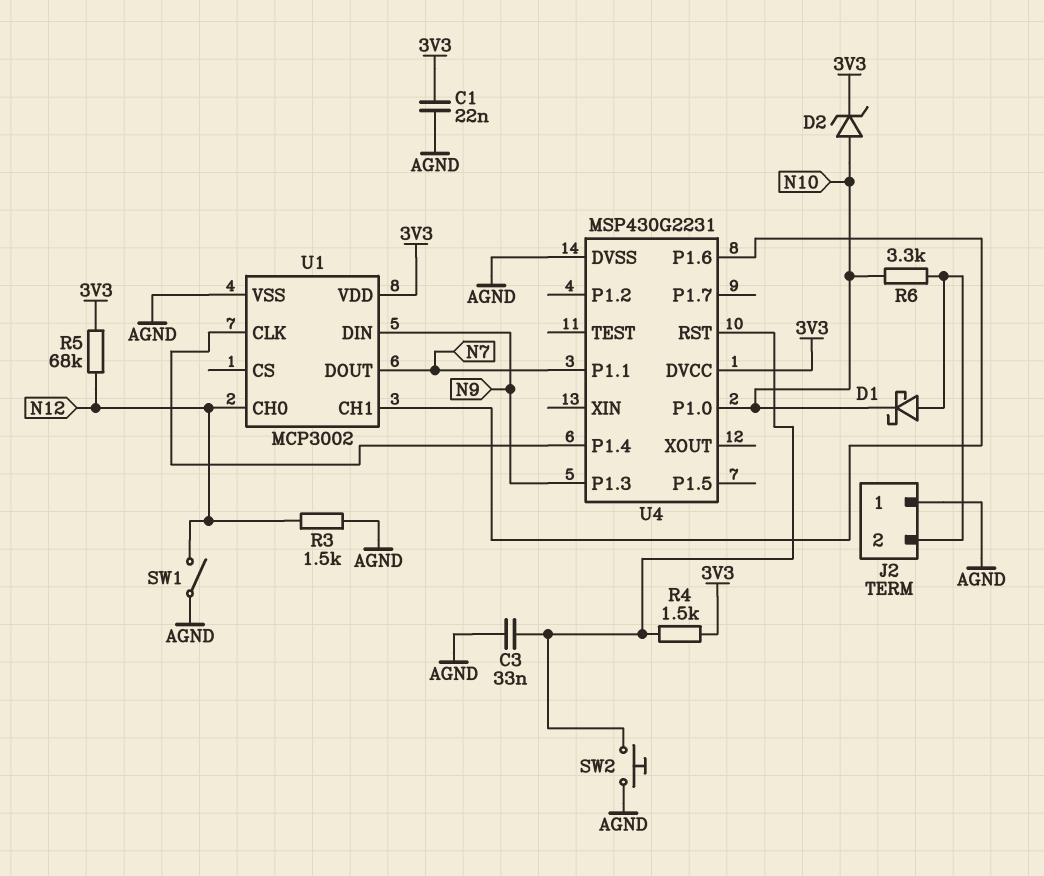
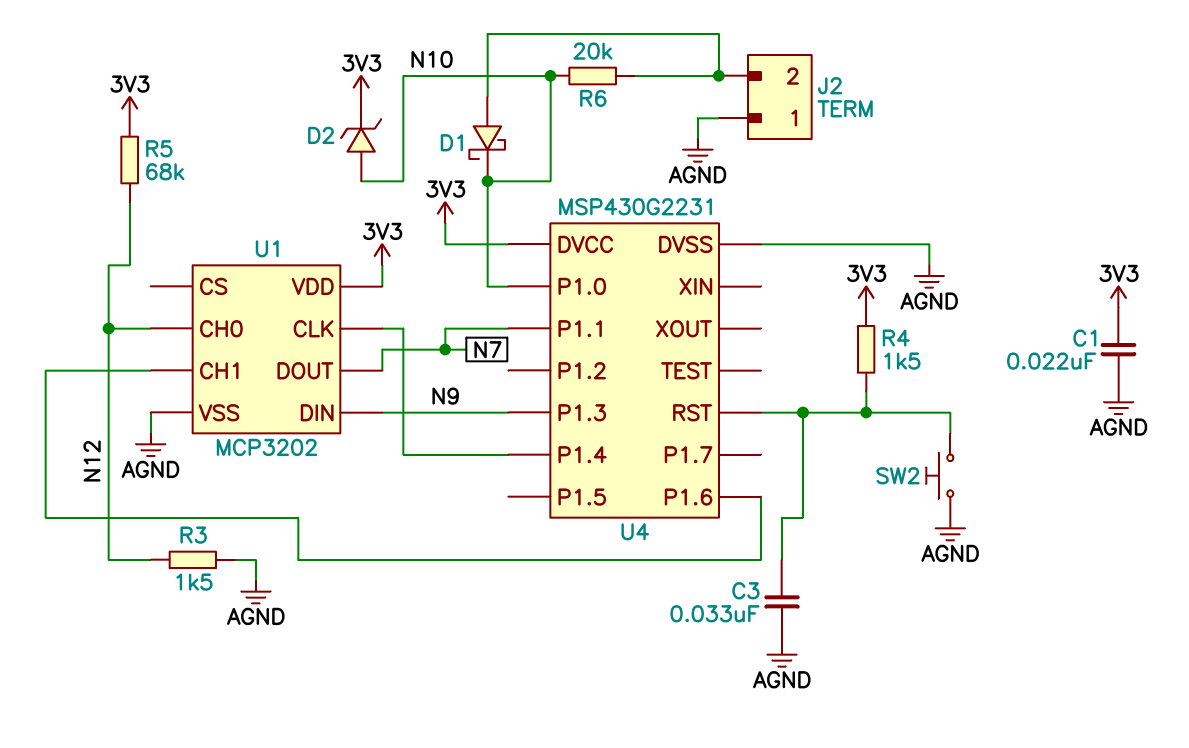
R6: 3.3k (J2/2, N10) -> 20k (J2/2, N10)
SW1: switch (AGND, N12) -> none
U1: MCP3002 -> MCP3202

